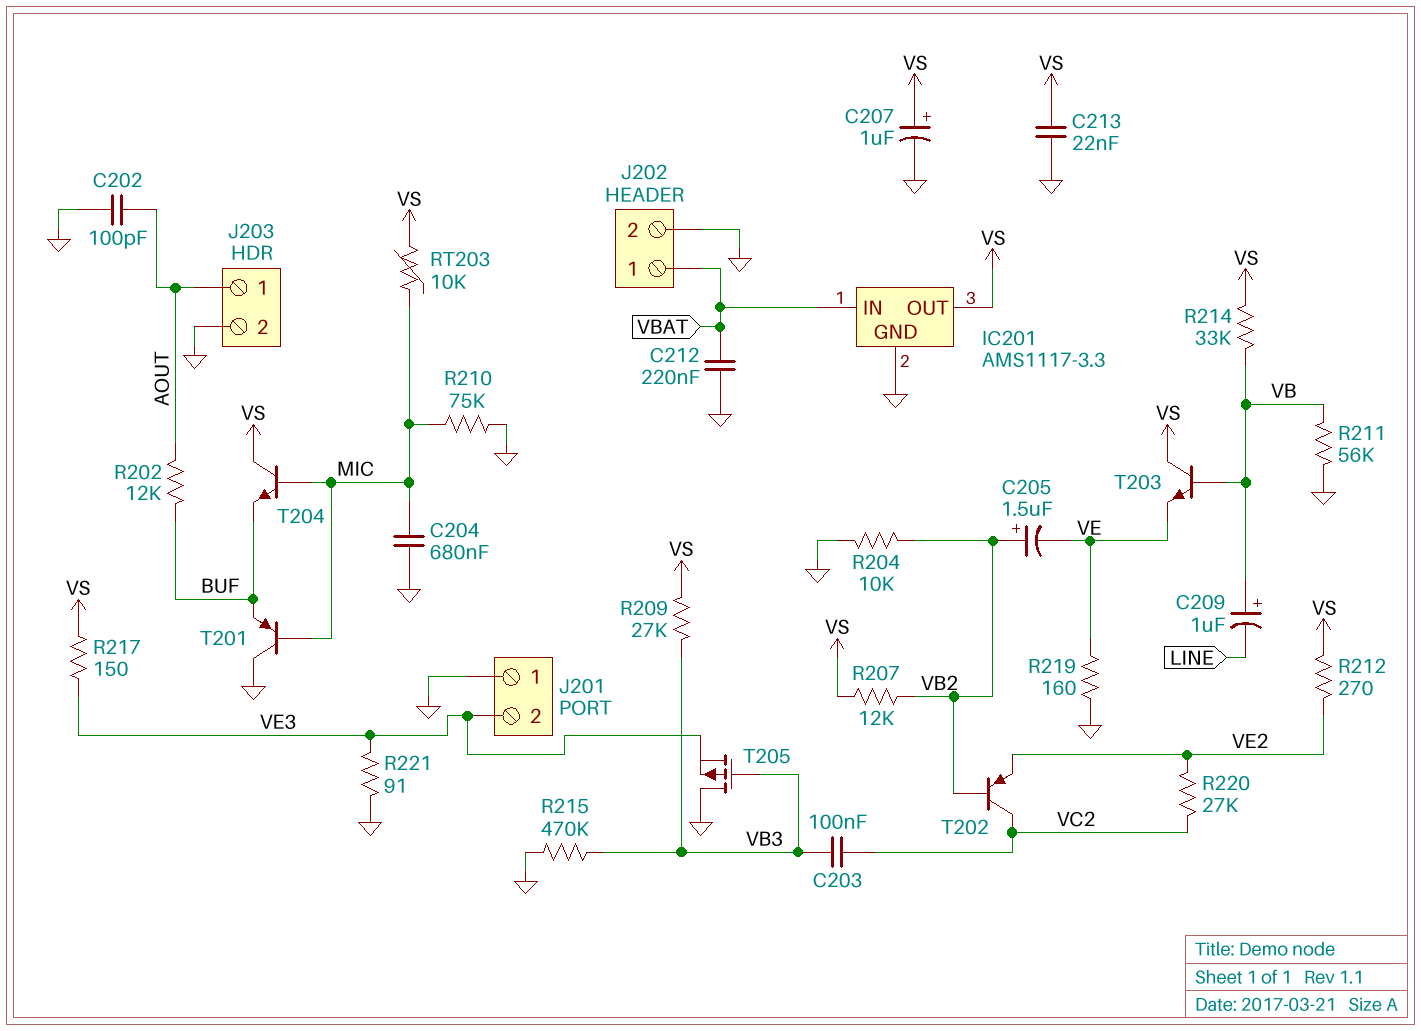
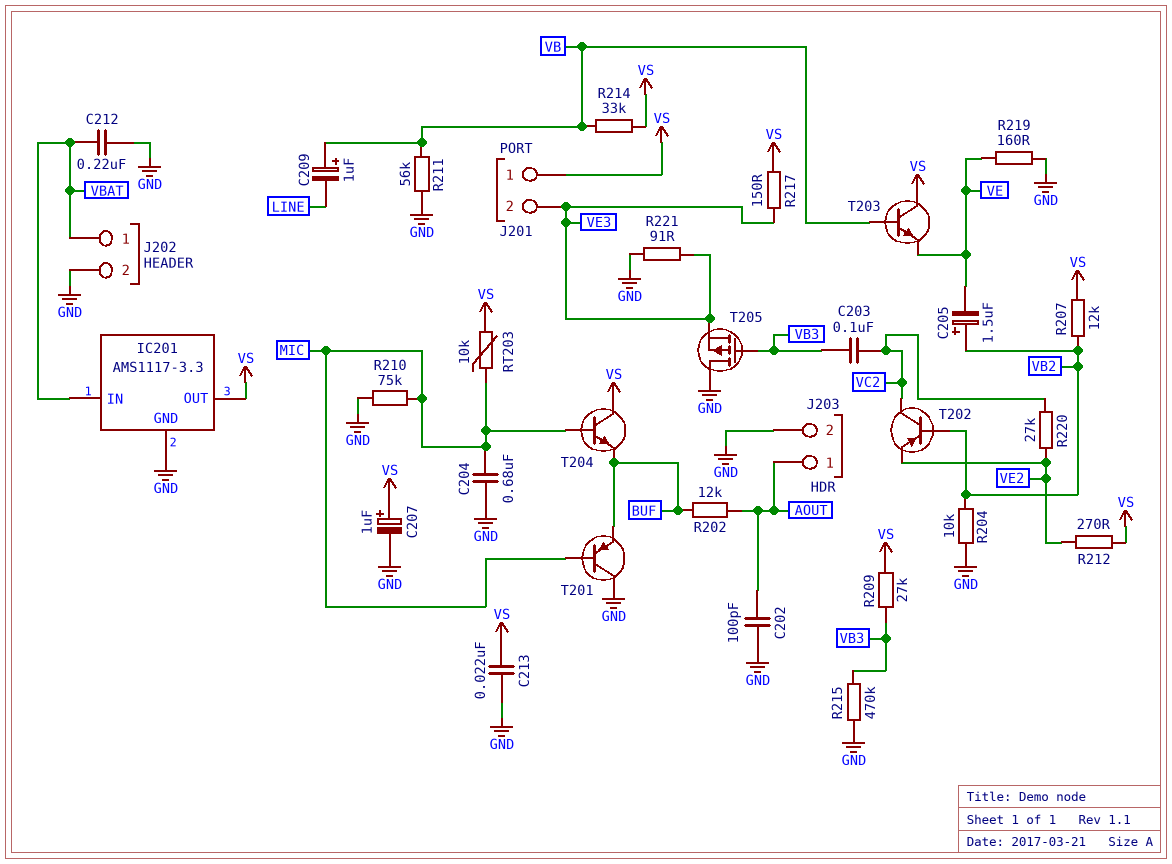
J201 pin 1: GND -> VS

